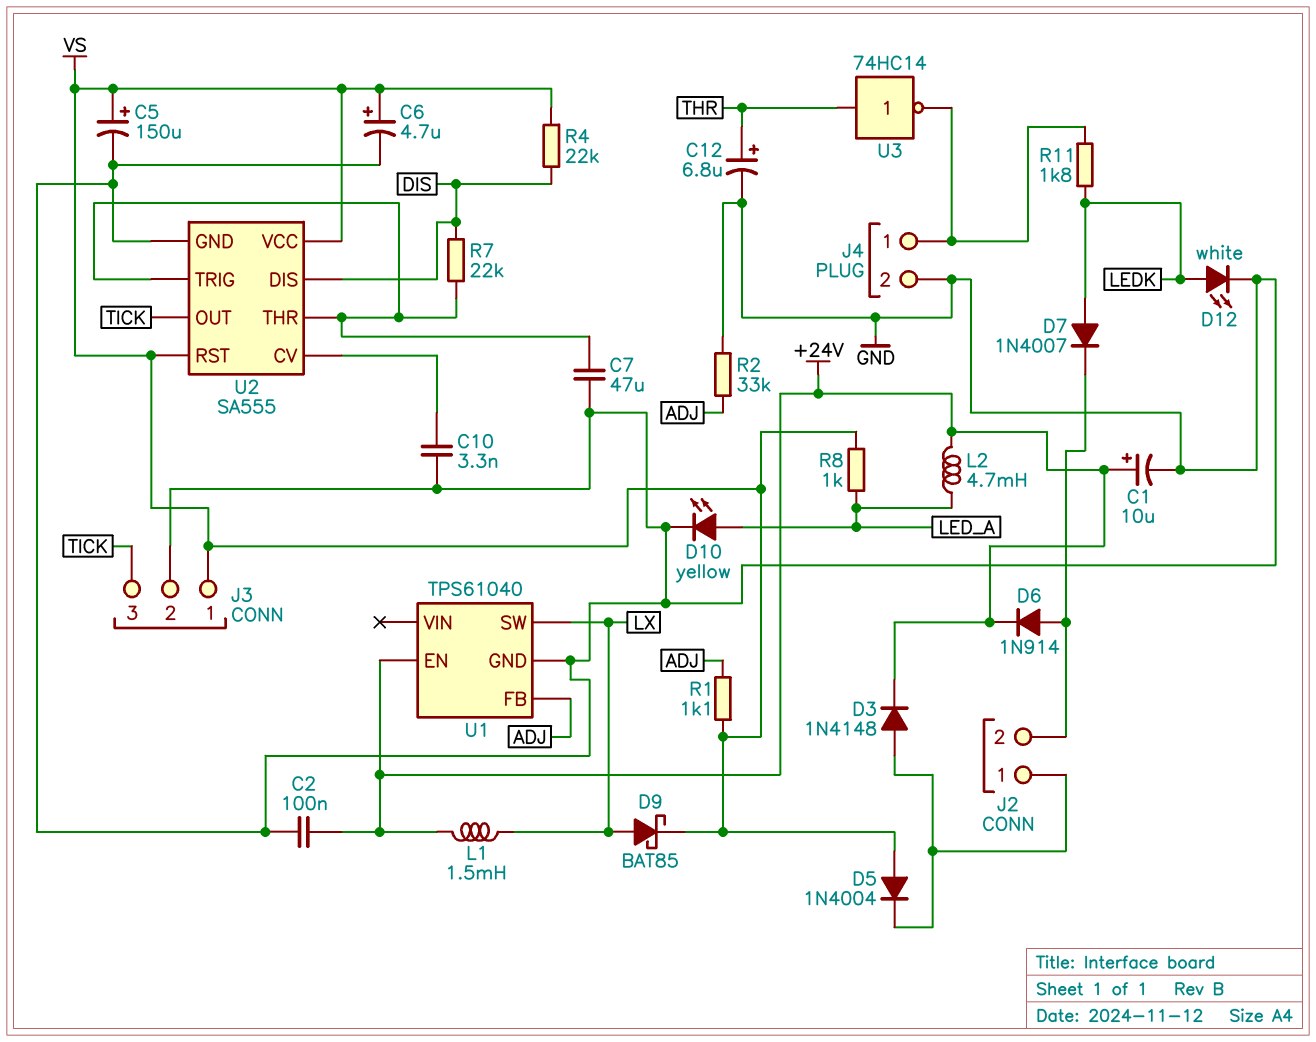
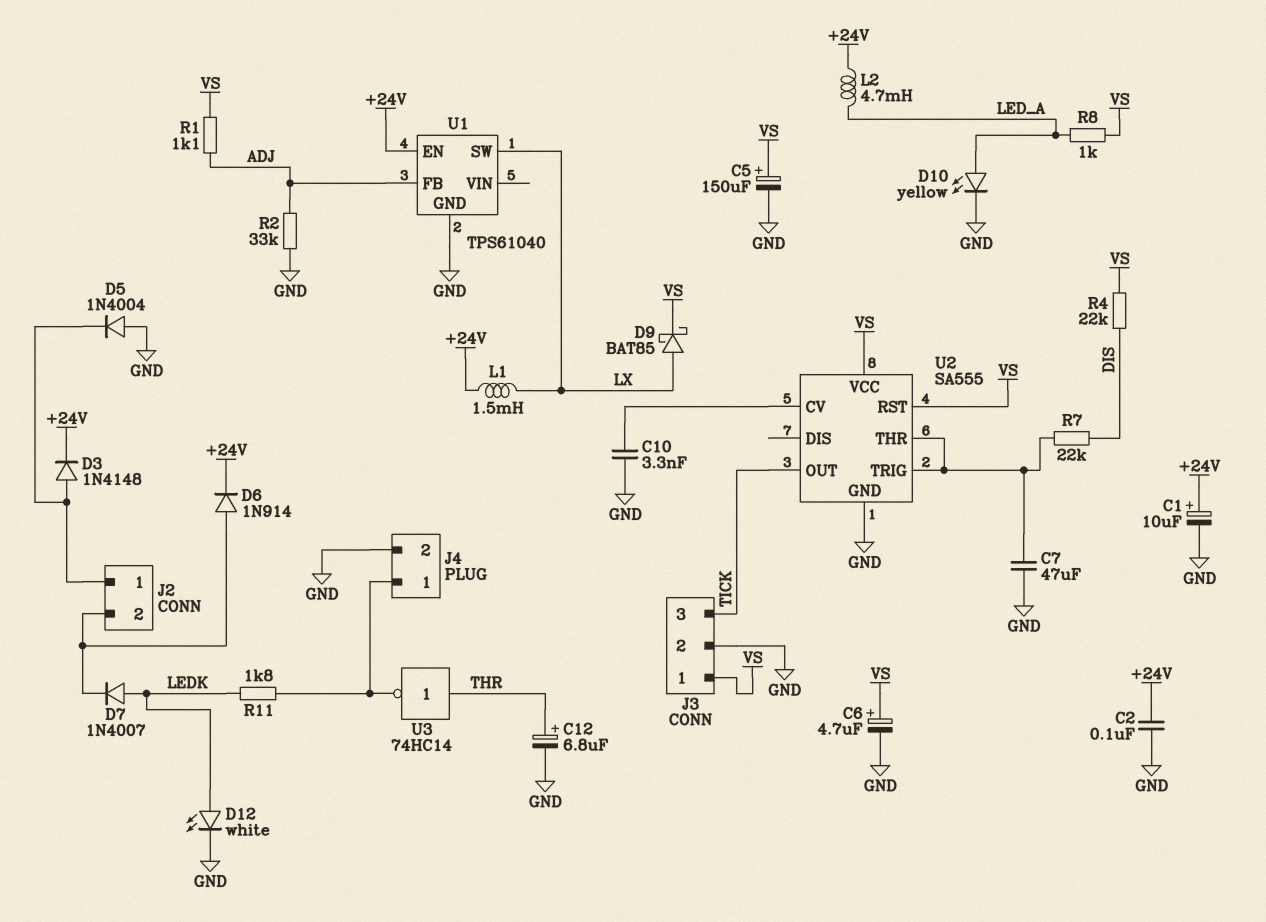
D5: diode 1N4004 (A VS, K J2/1) -> diode 1N4004 (A GND, K J2/1)
U2 pin DIS: DIS -> none

